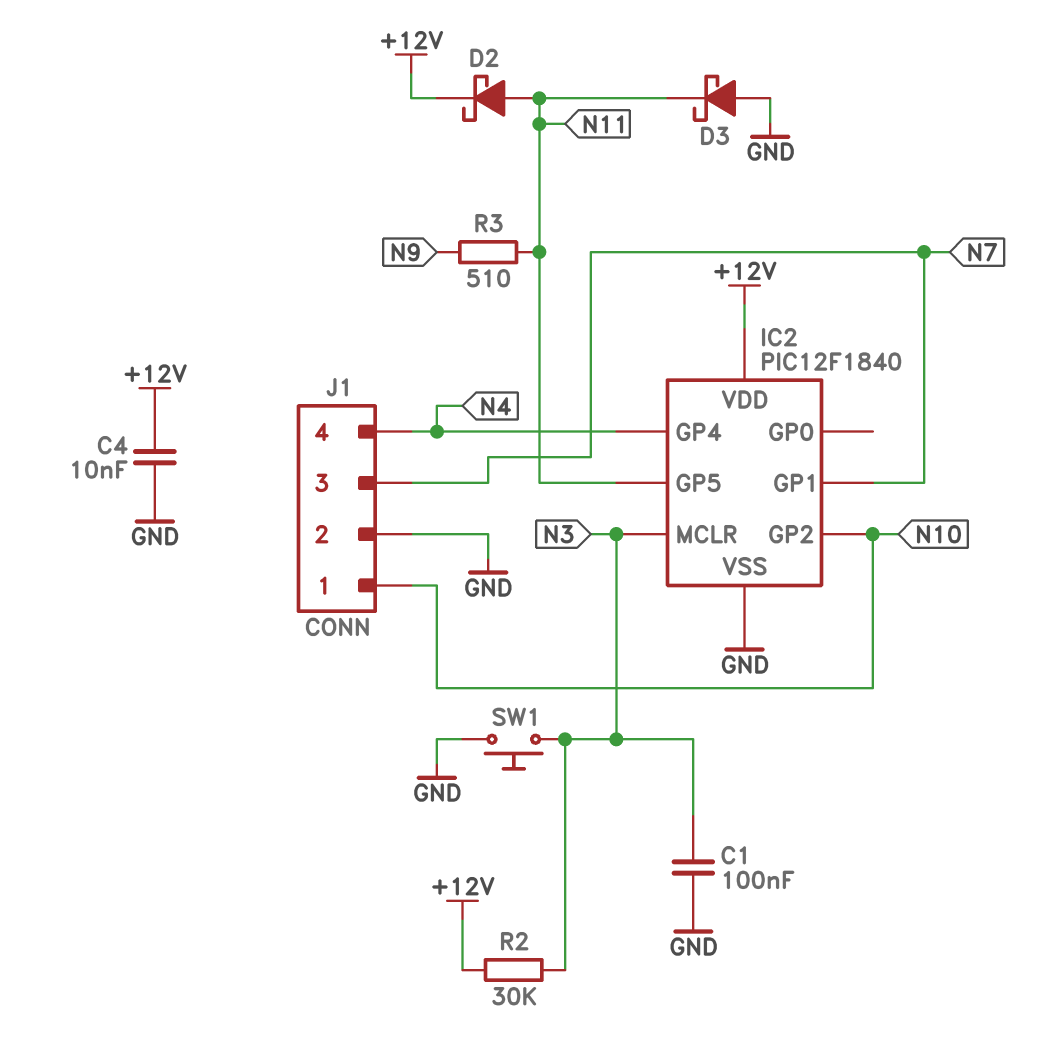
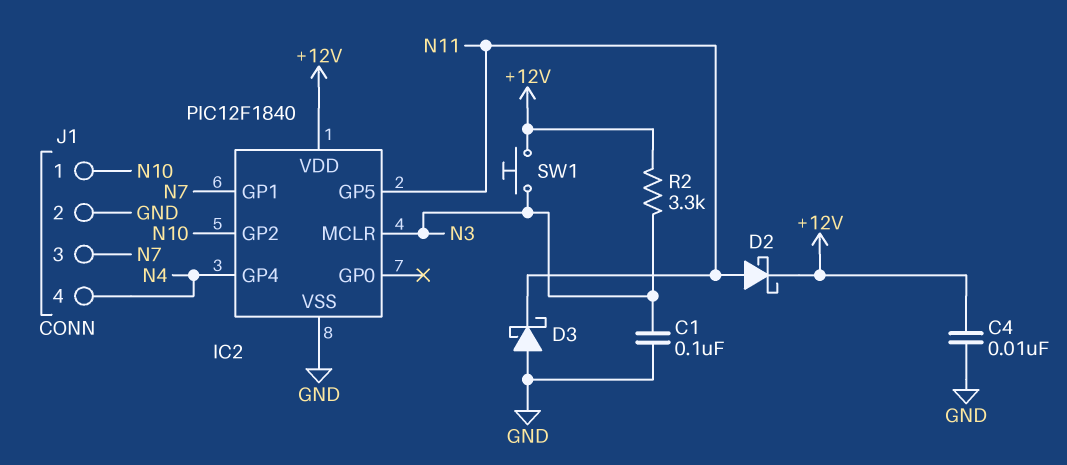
R2: 30k (+12V, N3) -> 3.3k (+12V, N3)
R3: 510 (N9, N11) -> none
SW1: button (GND, N3) -> button (+12V, N3)

